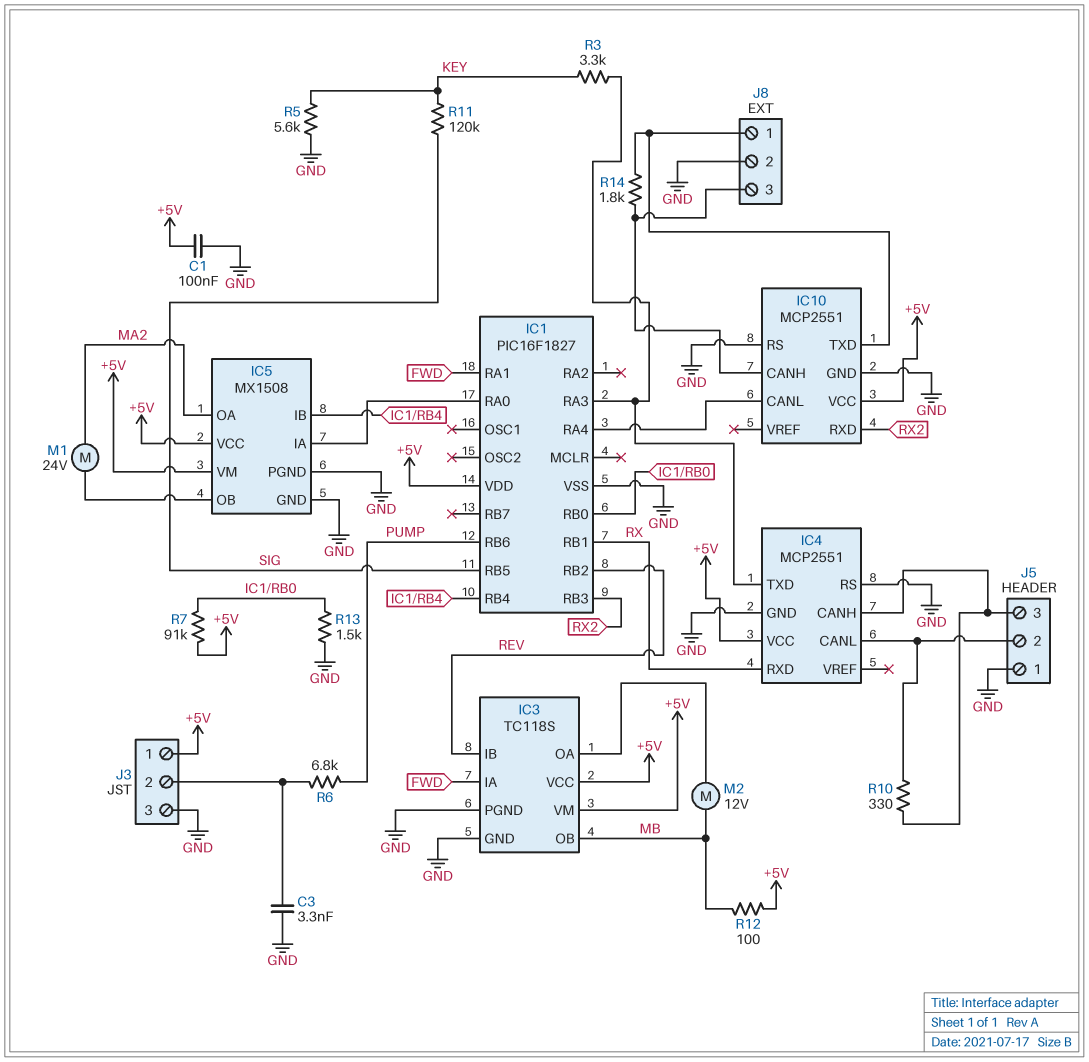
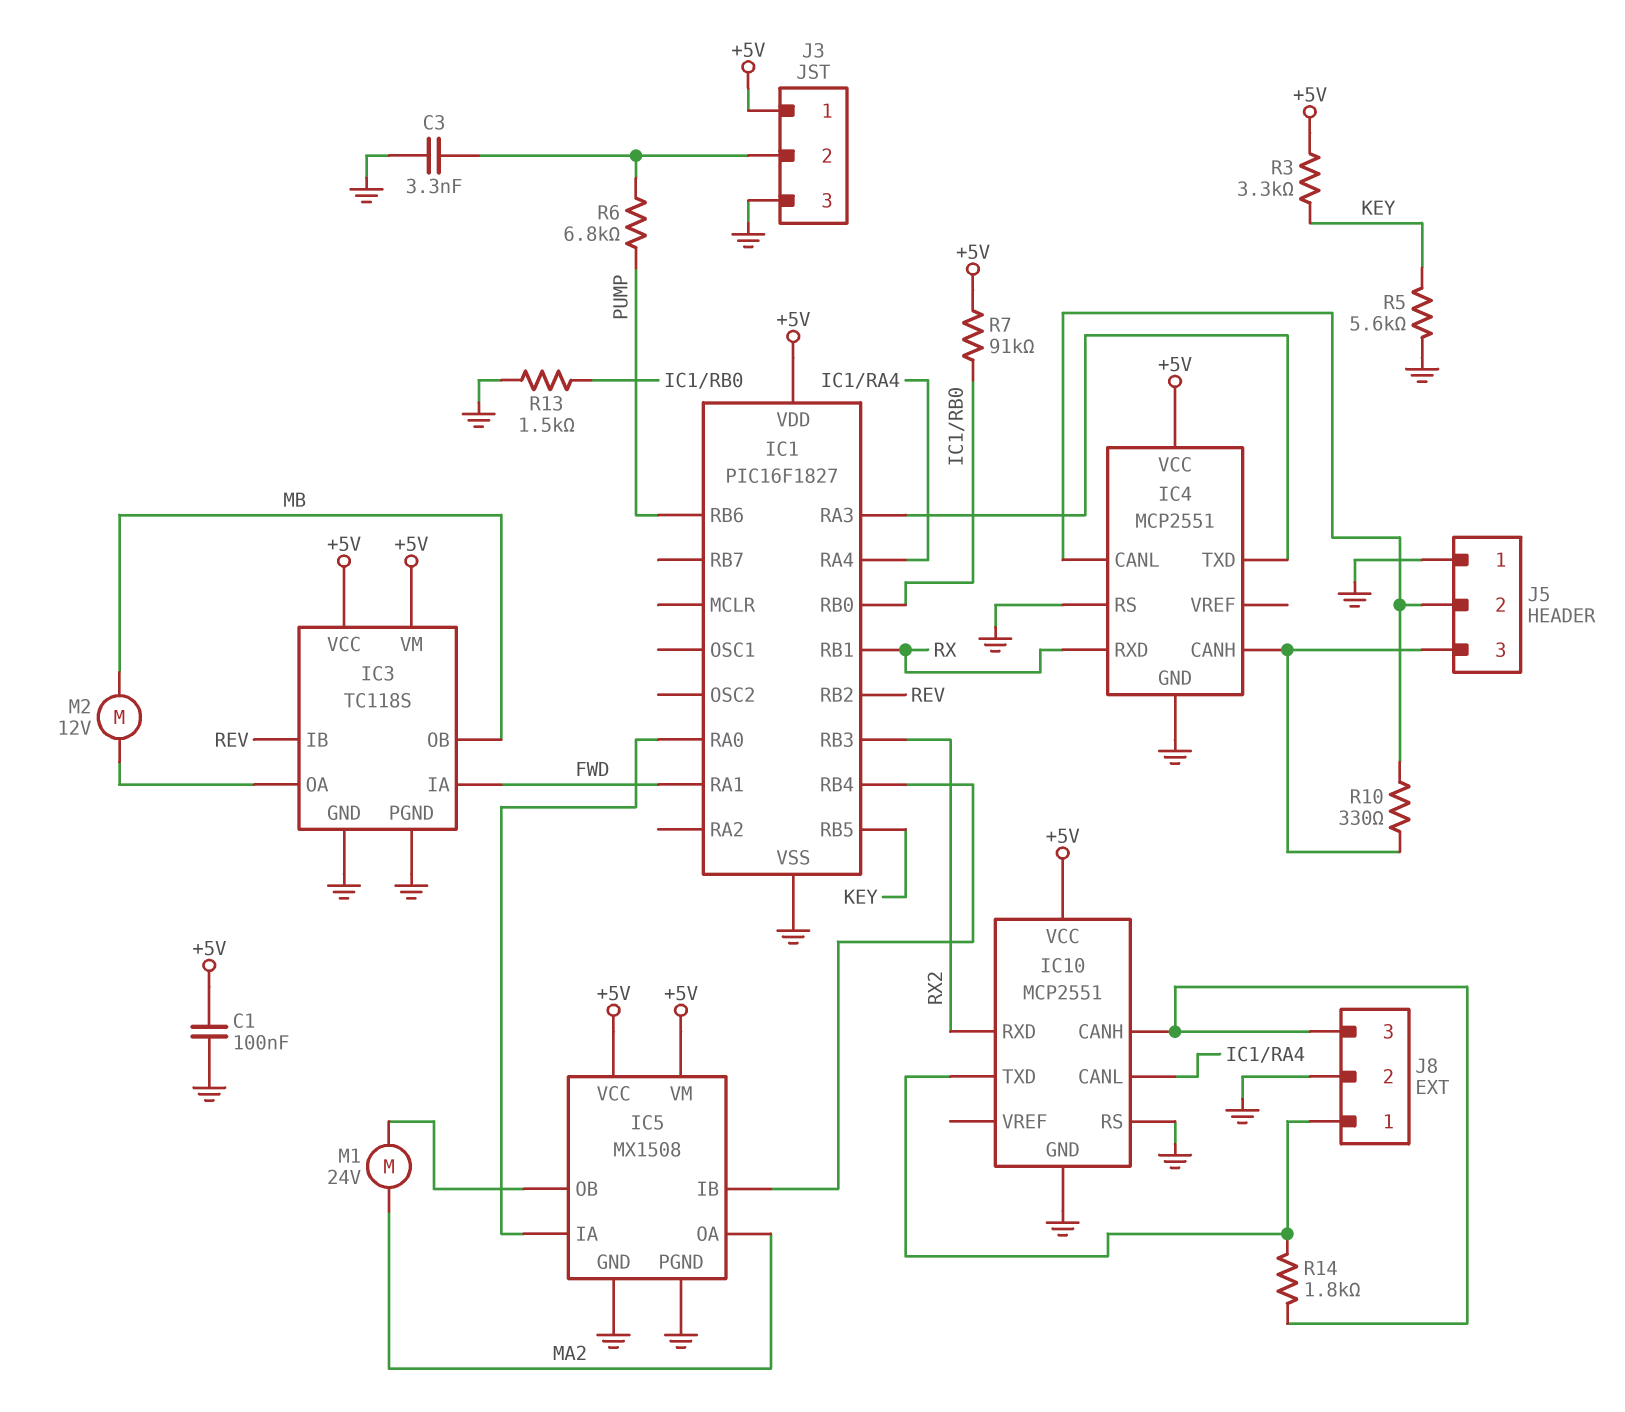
IC1 pin RB5: SIG -> KEY
R3: 3.3k (IC1/RA3, KEY) -> 3.3k (+5V, KEY)
R11: 120k (KEY, SIG) -> none
R12: 100 (+5V, MB) -> none

